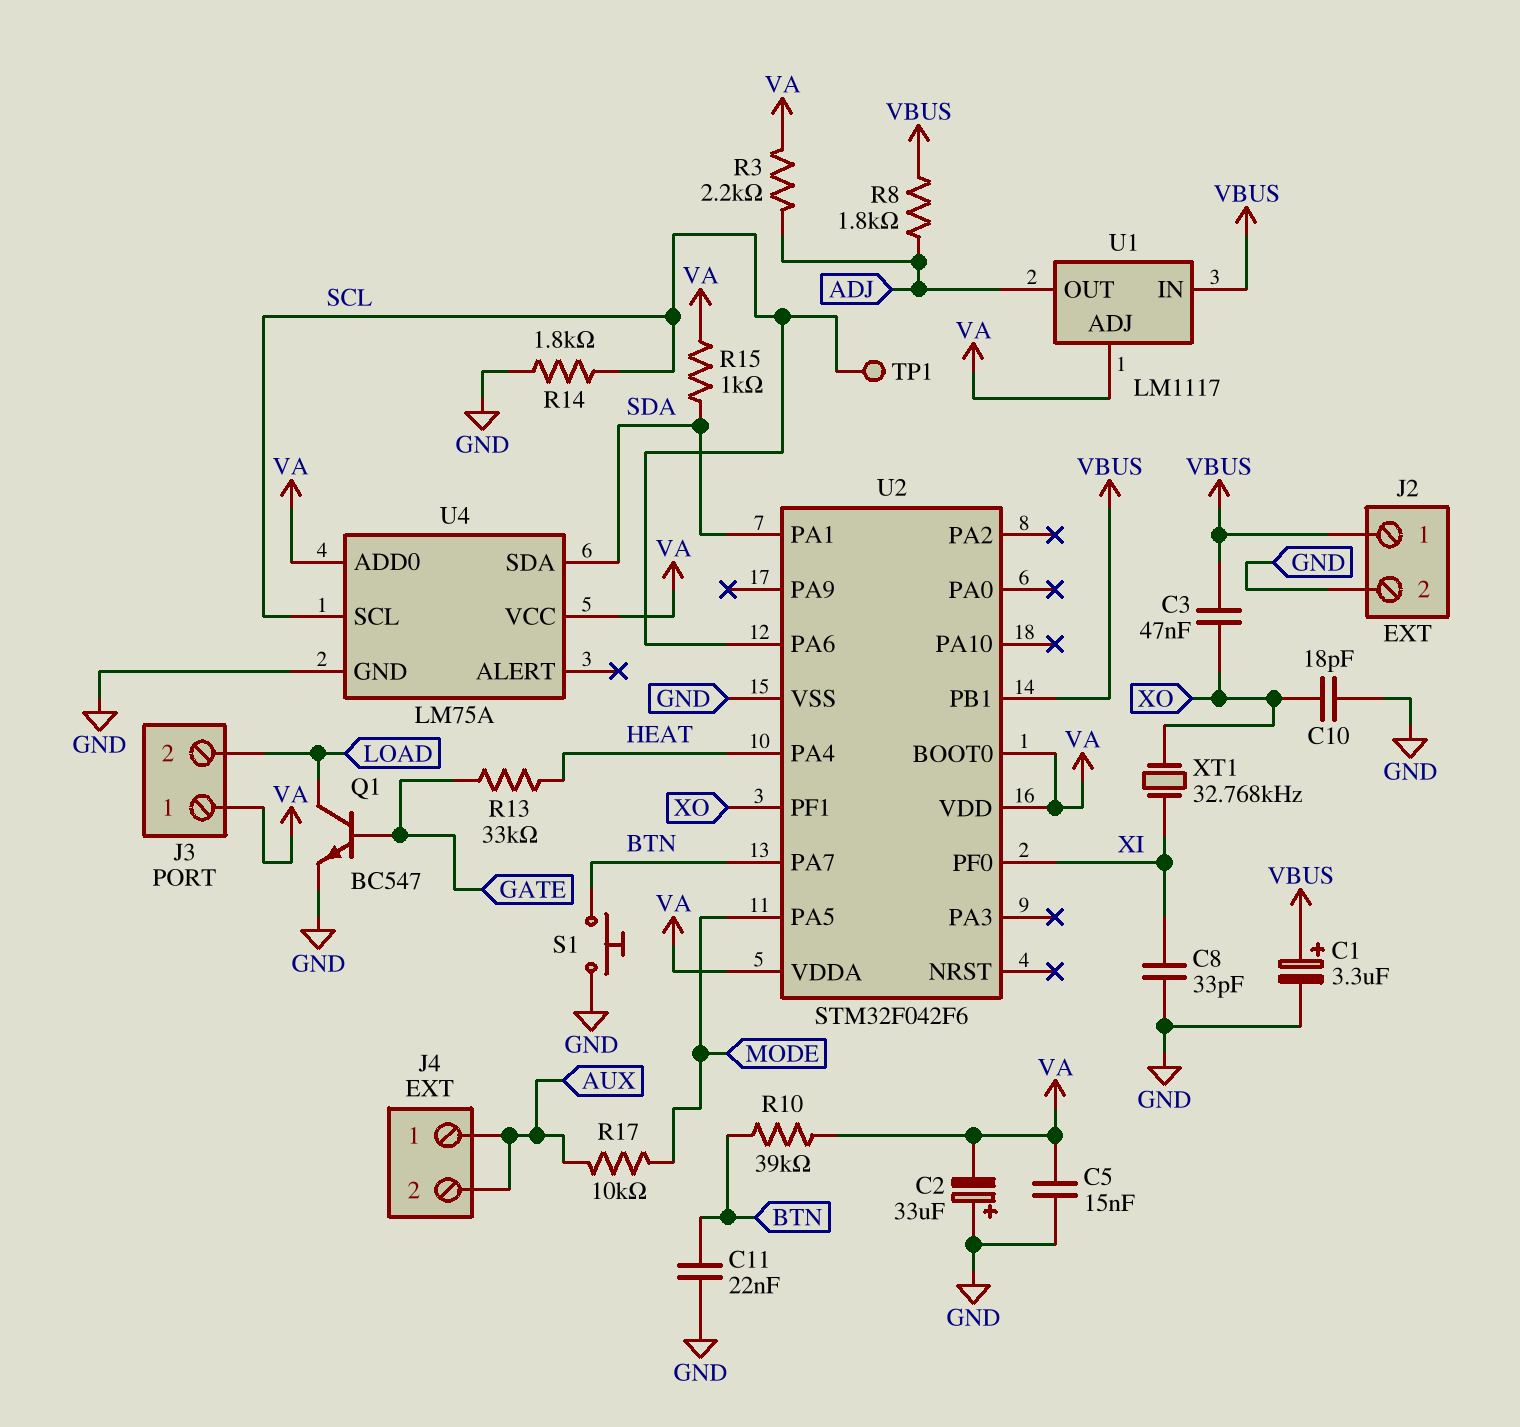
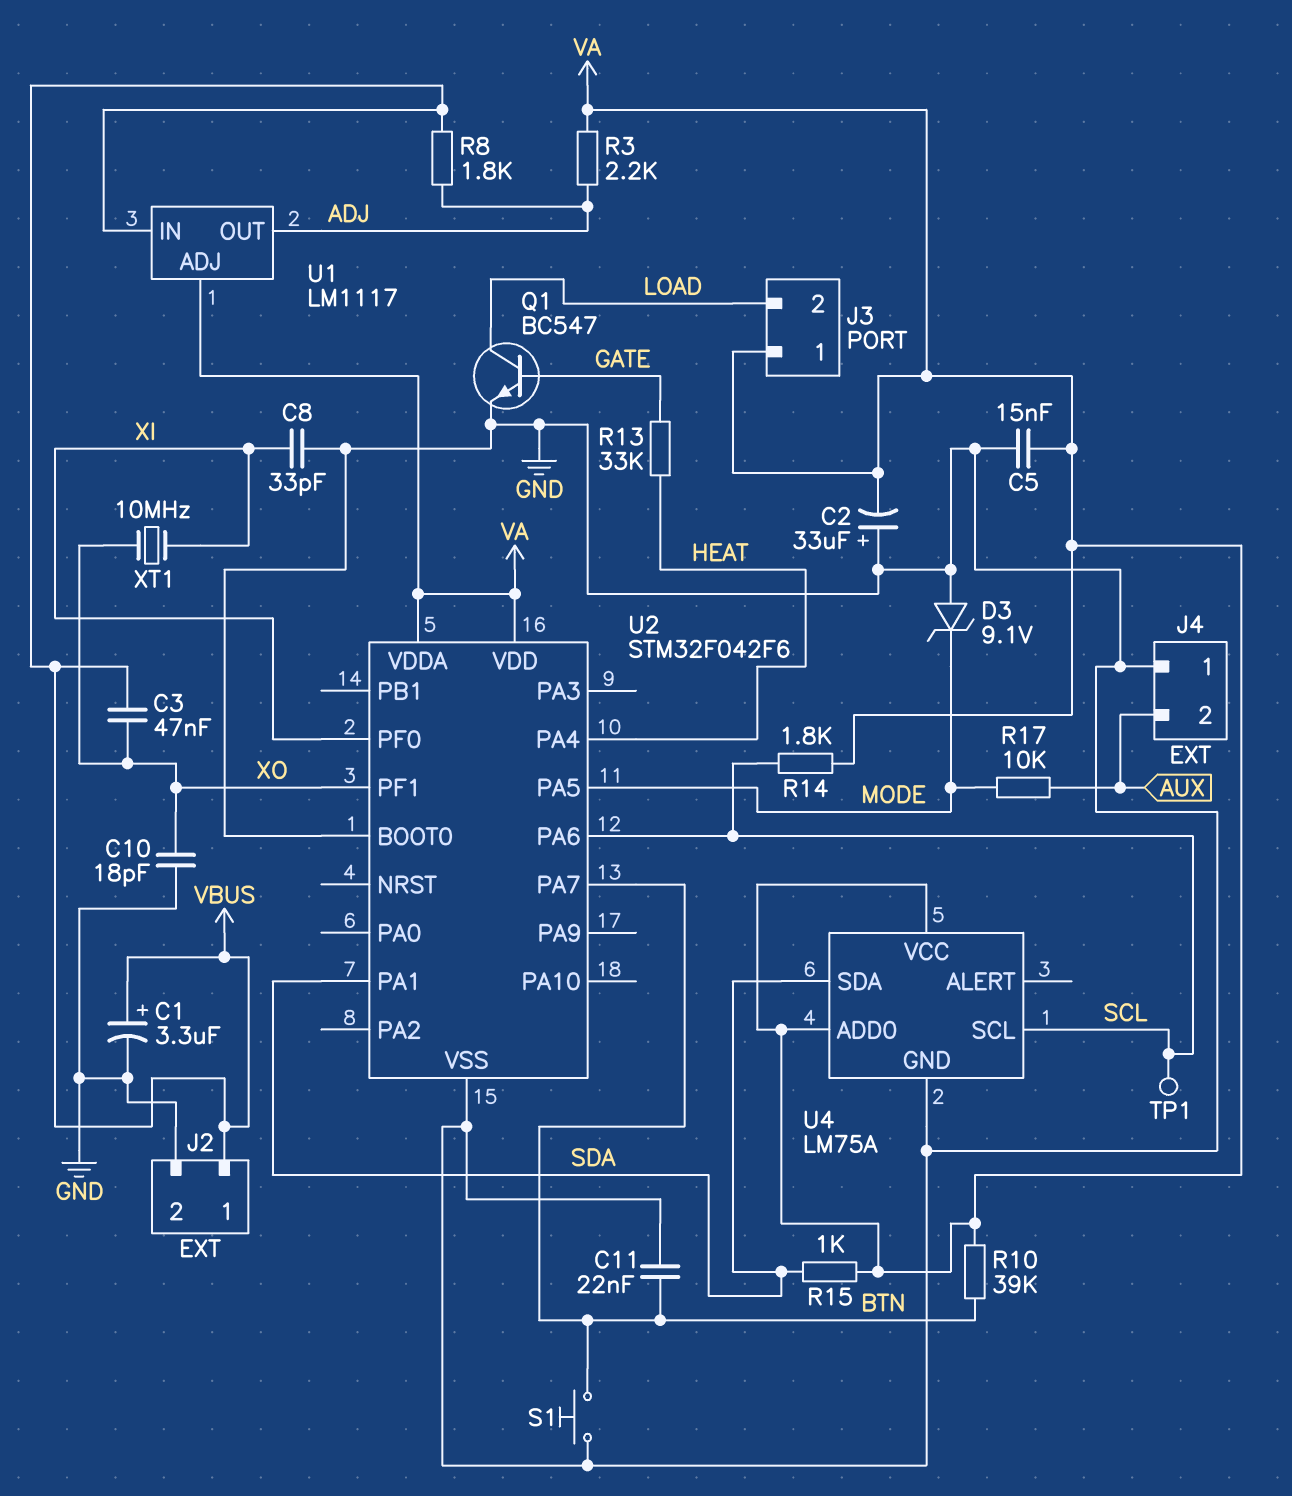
D3: none -> zener 9.1V (A GND, K MODE)
J4 pin 1: AUX -> GND
R14: 1.8k (GND, SCL) -> 1.8k (SCL, VA)
U2 pin BOOT0: VA -> GND
U2 pin PB1: VBUS -> none
XT1: 32.768kHz (XI, XO) -> 10MHz (XI, XO)

